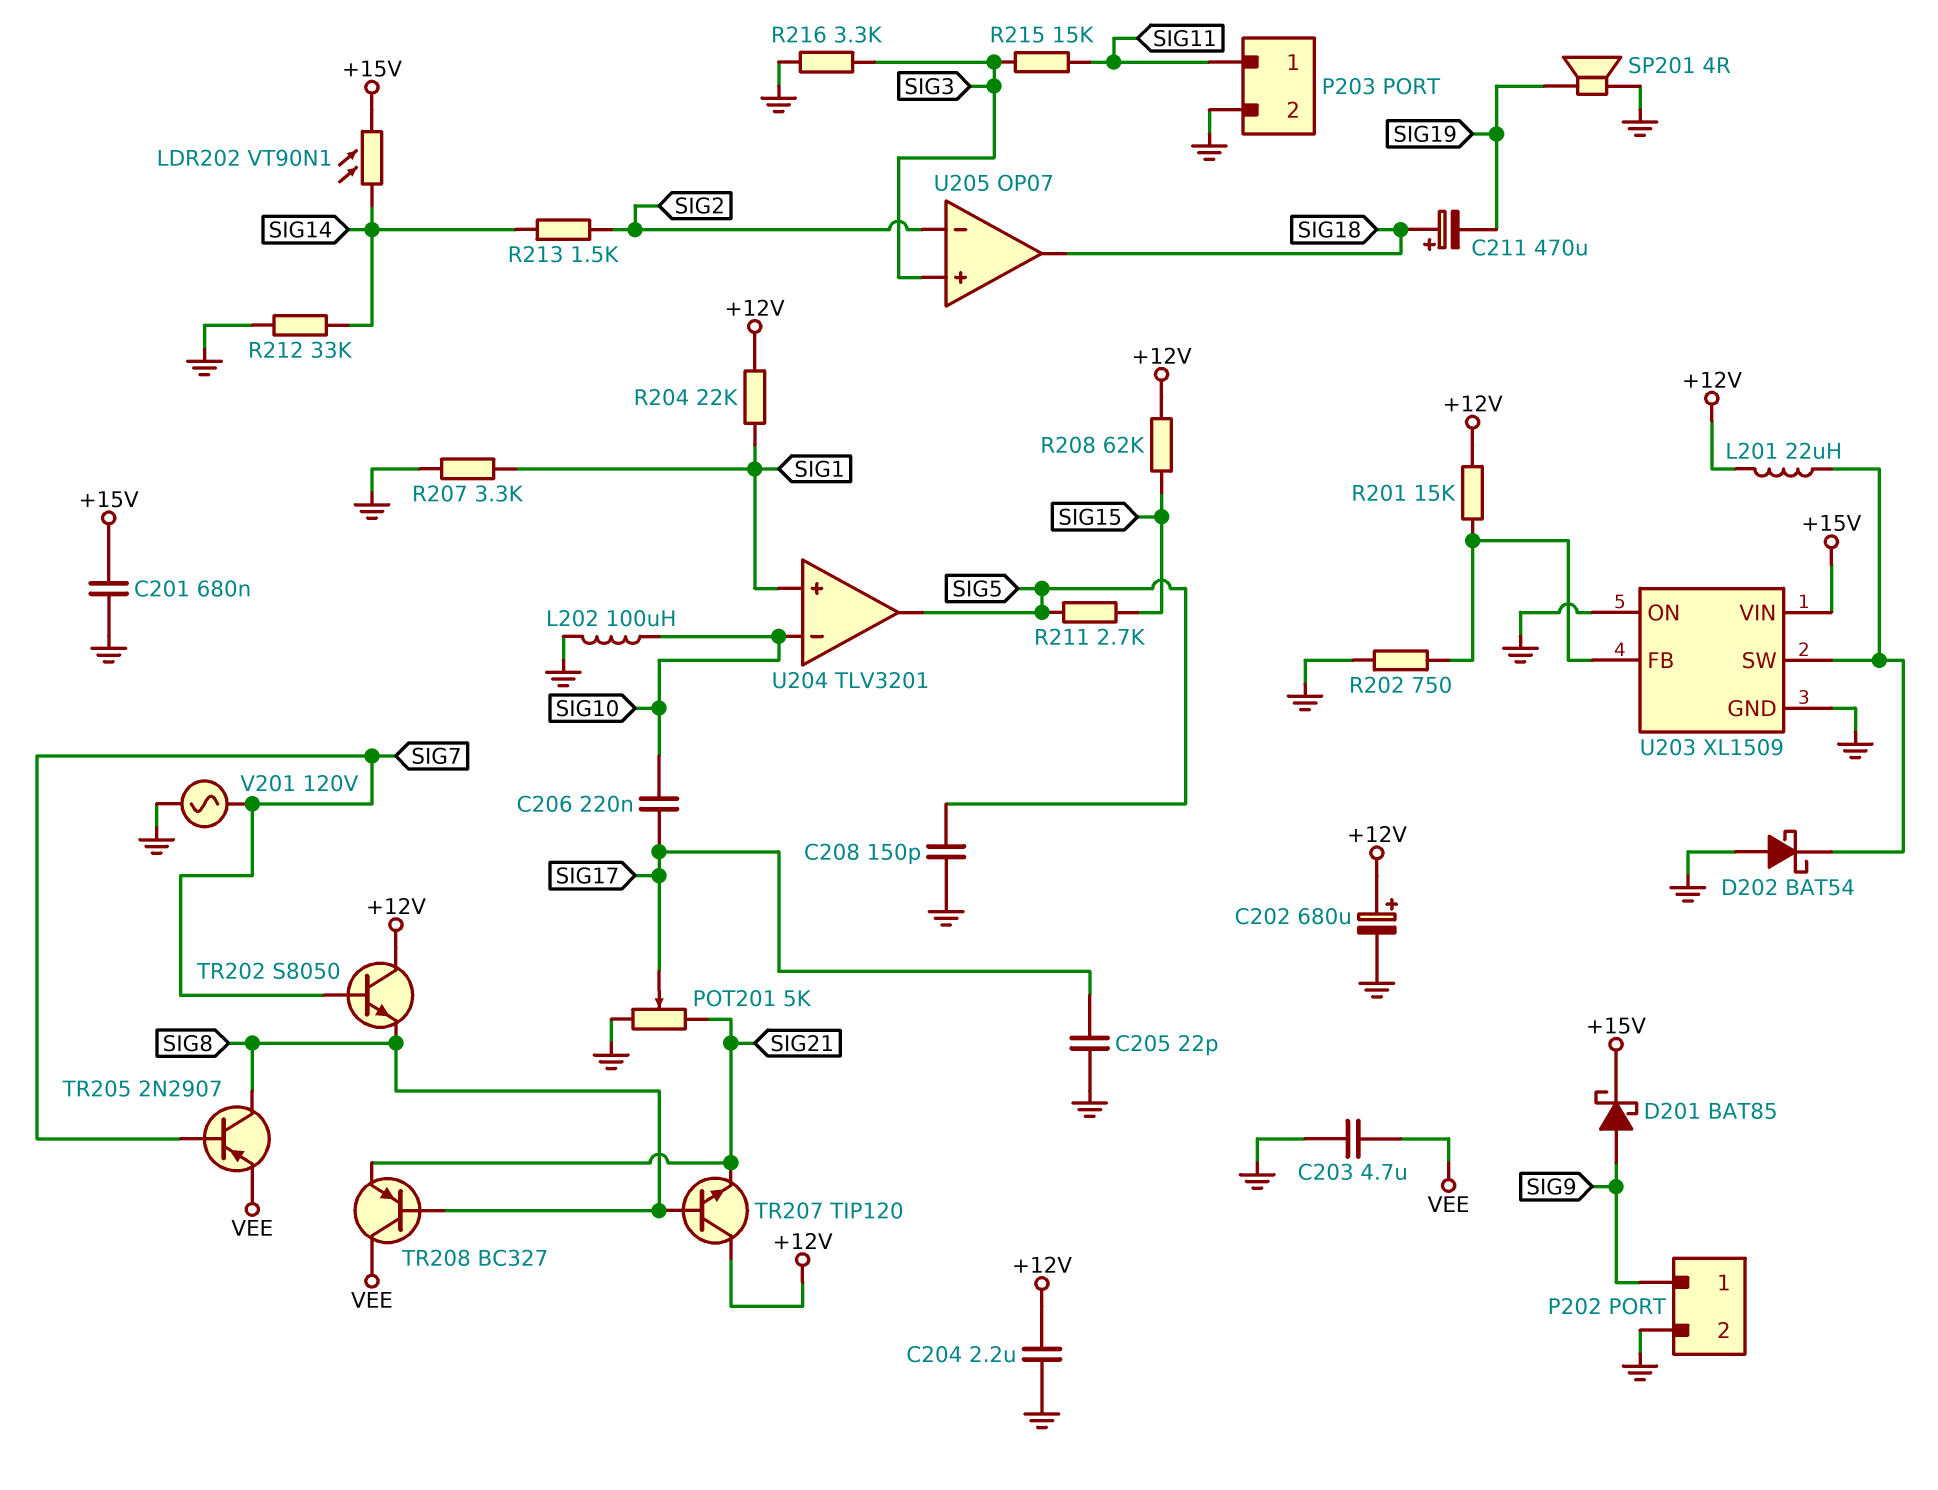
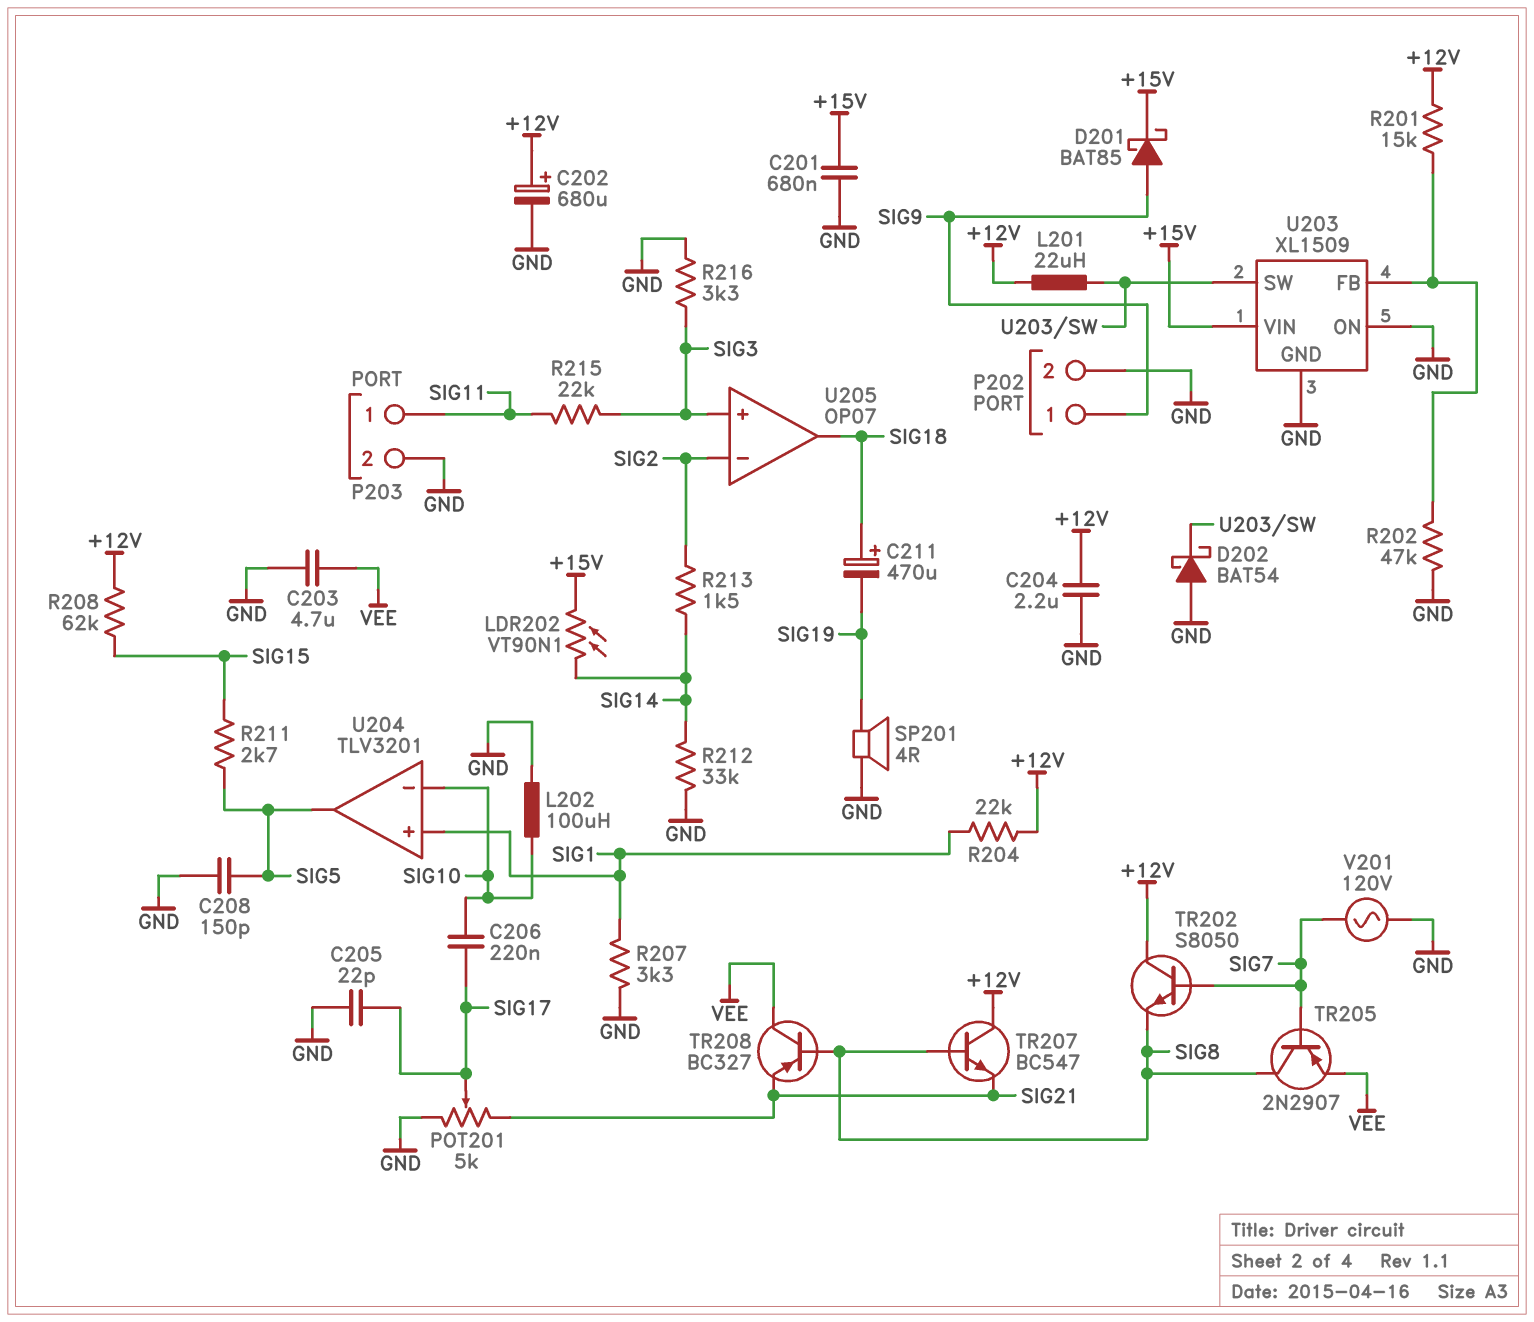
R202: 750 (GND, U203/FB) -> 47k (GND, U203/FB)
R215: 15k (SIG3, SIG11) -> 22k (SIG3, SIG11)
TR207: NPN TIP120 (B SIG8, C +12V, E SIG21) -> NPN BC547 (B SIG8, C +12V, E SIG21)

